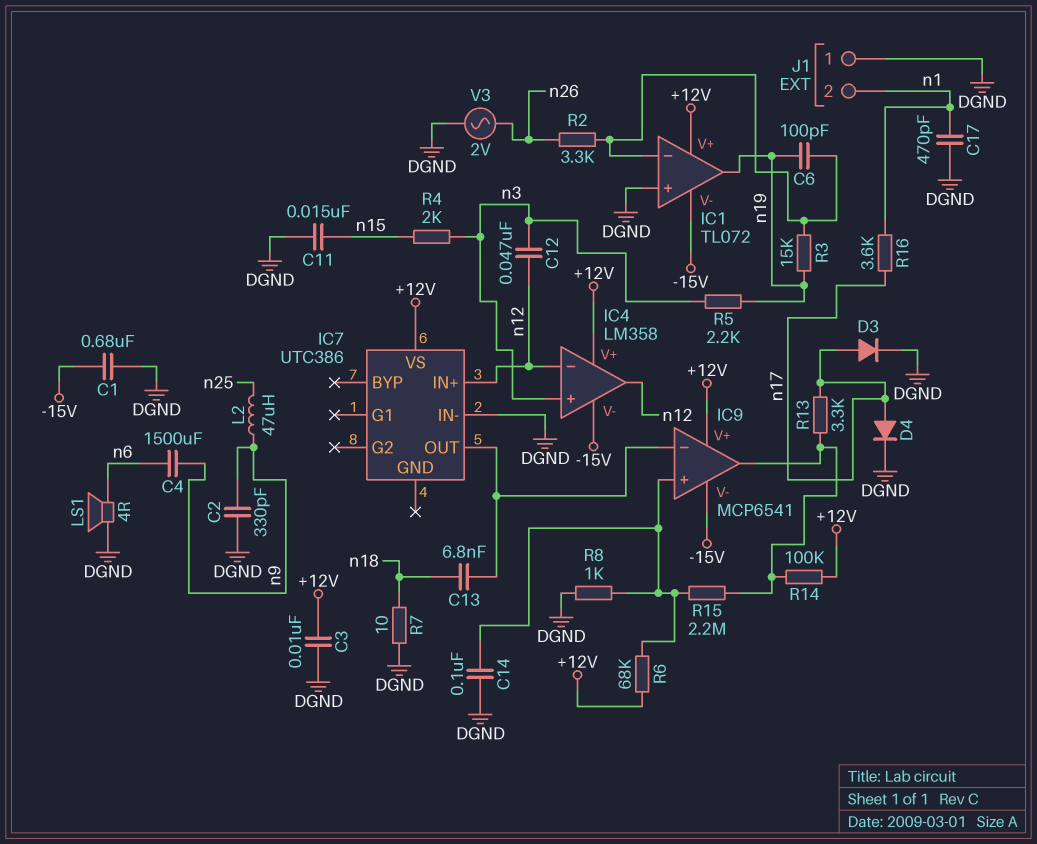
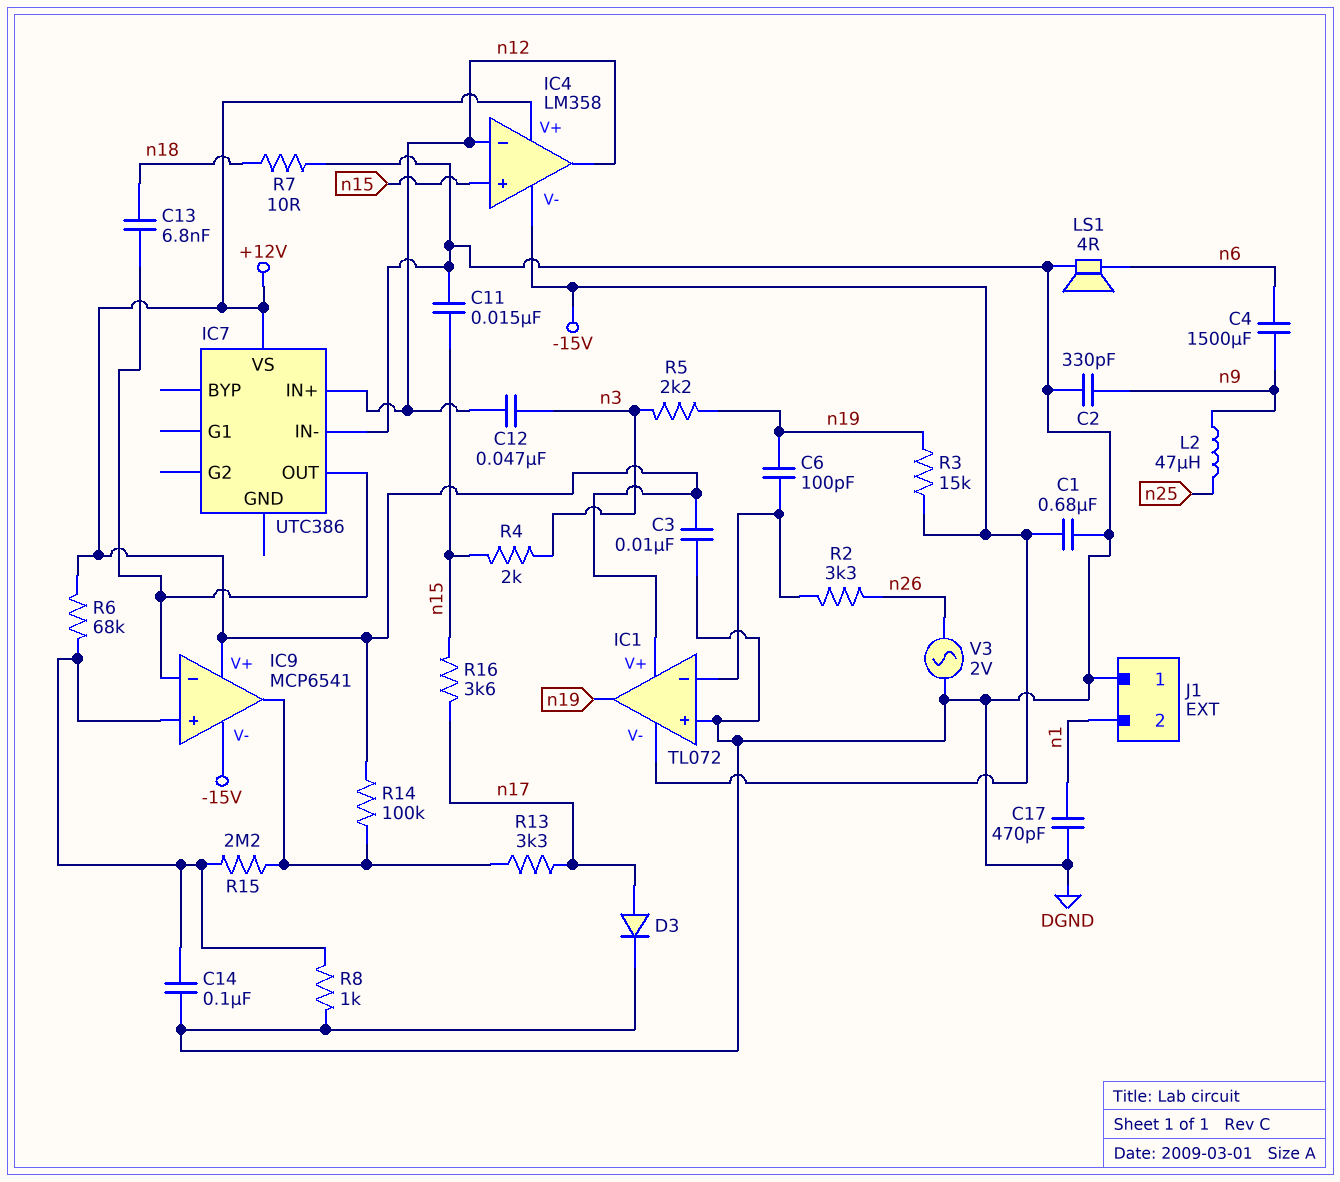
D4: diode (A n17, K DGND) -> none
IC4 pin in+: n3 -> n15
R3: 15k (IC1/in-, n19) -> 15k (-15V, n19)
R16: 3.6k (n1, n17) -> 3.6k (n15, n17)

